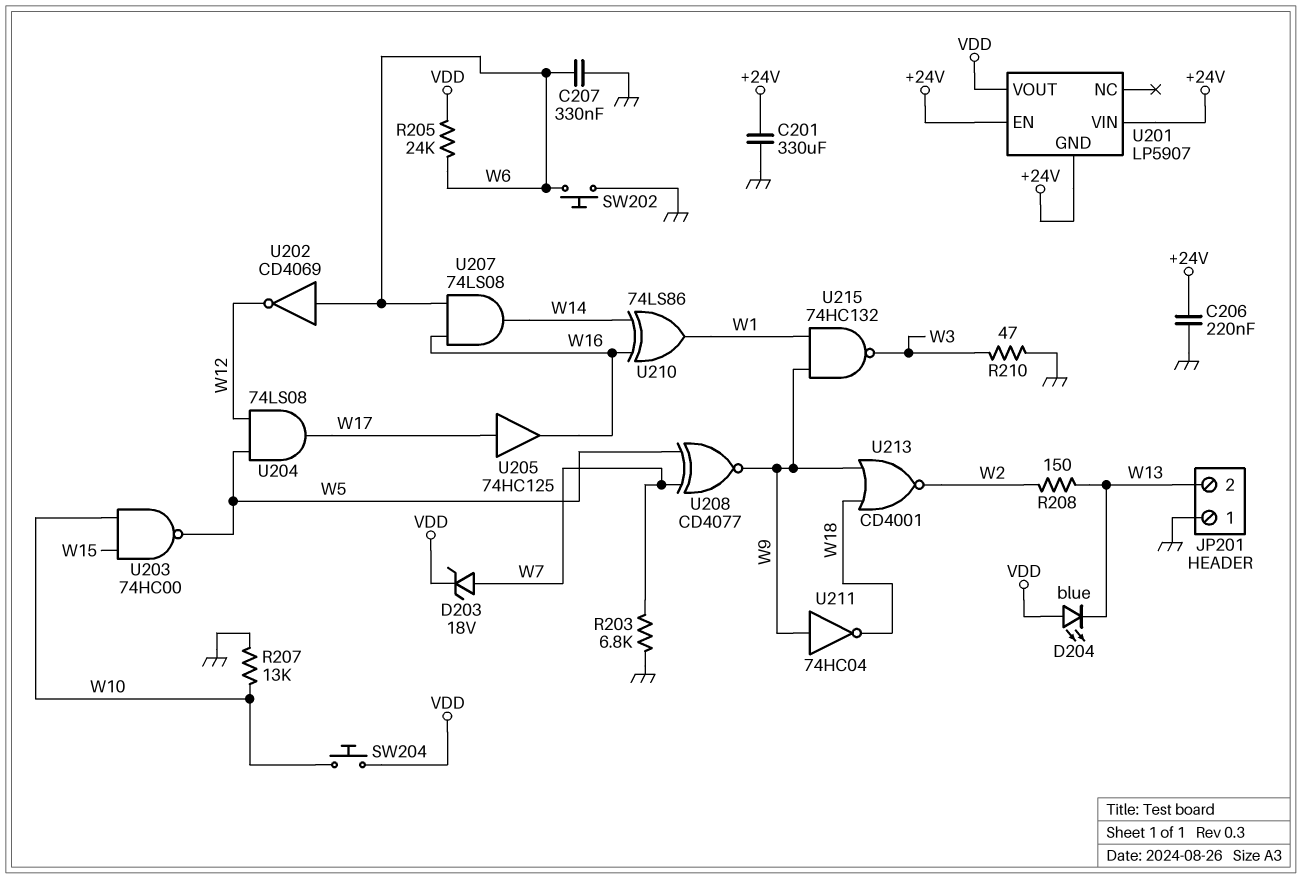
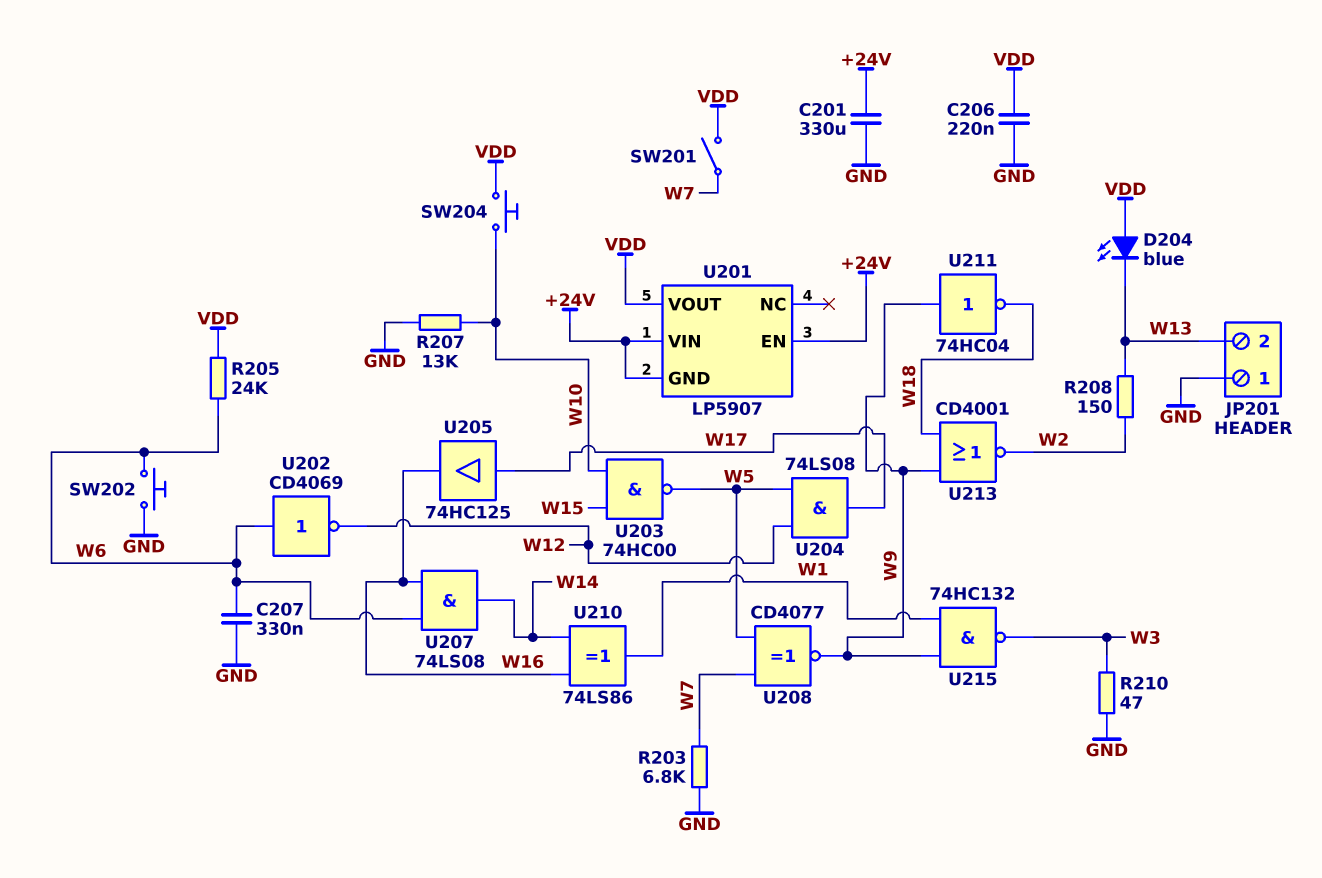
C206: 220nF (+24V, GND) -> 220nF (GND, VDD)
D203: zener 18V (A W7, K VDD) -> none
SW201: none -> switch (VDD, W7)

